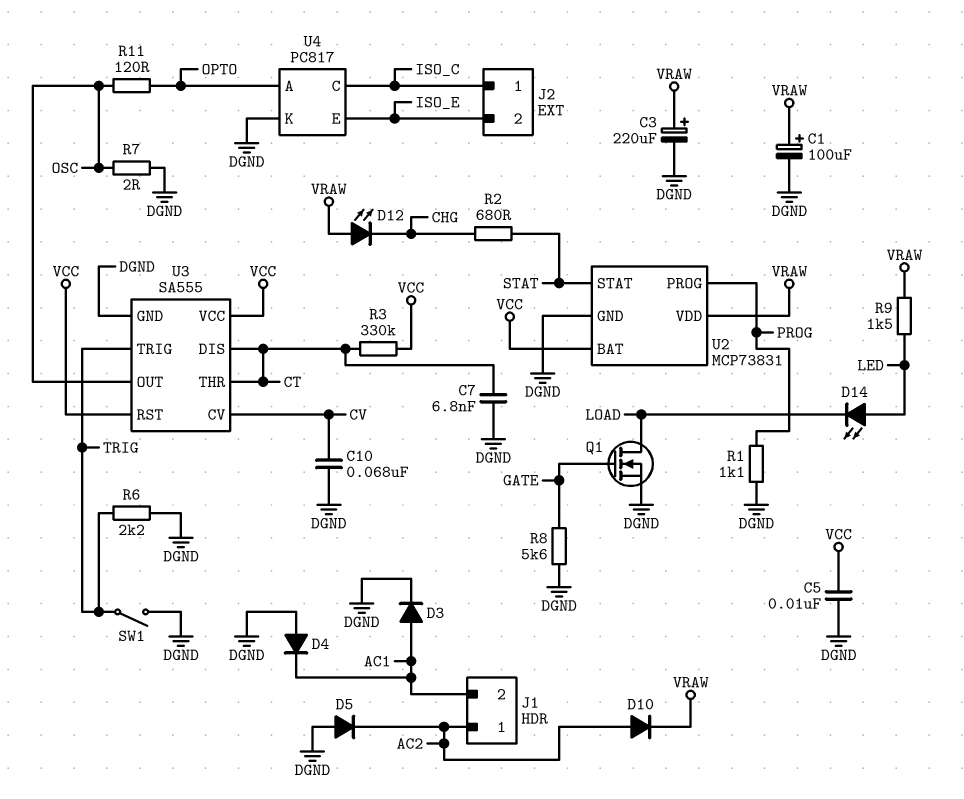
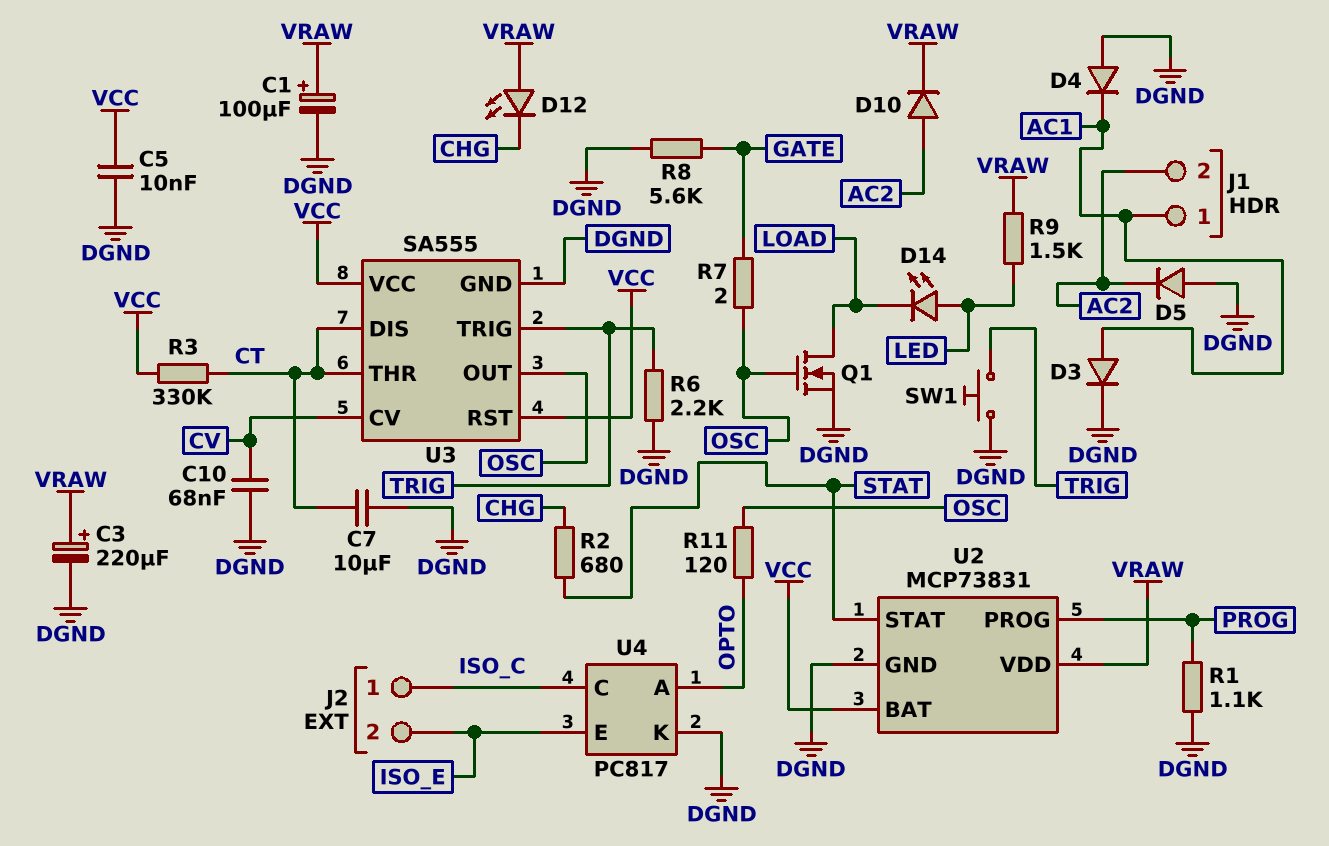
C7: 6.8nF (CT, DGND) -> 10uF (CT, DGND)
J1 pin 1: AC2 -> AC1
J1 pin 2: AC1 -> AC2
Q1: NMOS (G GATE, D LOAD, S DGND) -> NMOS (G OSC, D LOAD, S DGND)
R7: 2 (DGND, OSC) -> 2 (GATE, OSC)
SW1: switch (DGND, TRIG) -> button (DGND, TRIG)

